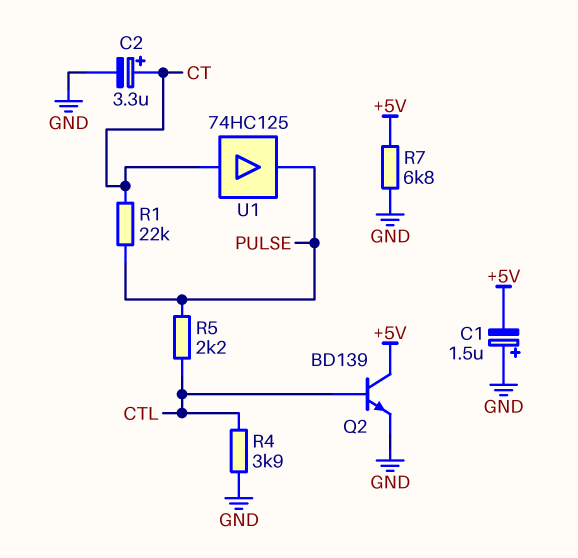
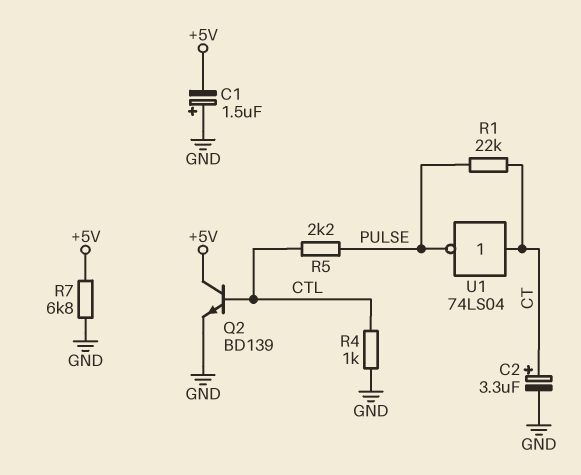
R4: 3.9k (CTL, GND) -> 1k (CTL, GND)
U1: buffer 74HC125 (in CT, out PULSE) -> NOT 74LS04 (in CT, out PULSE)

